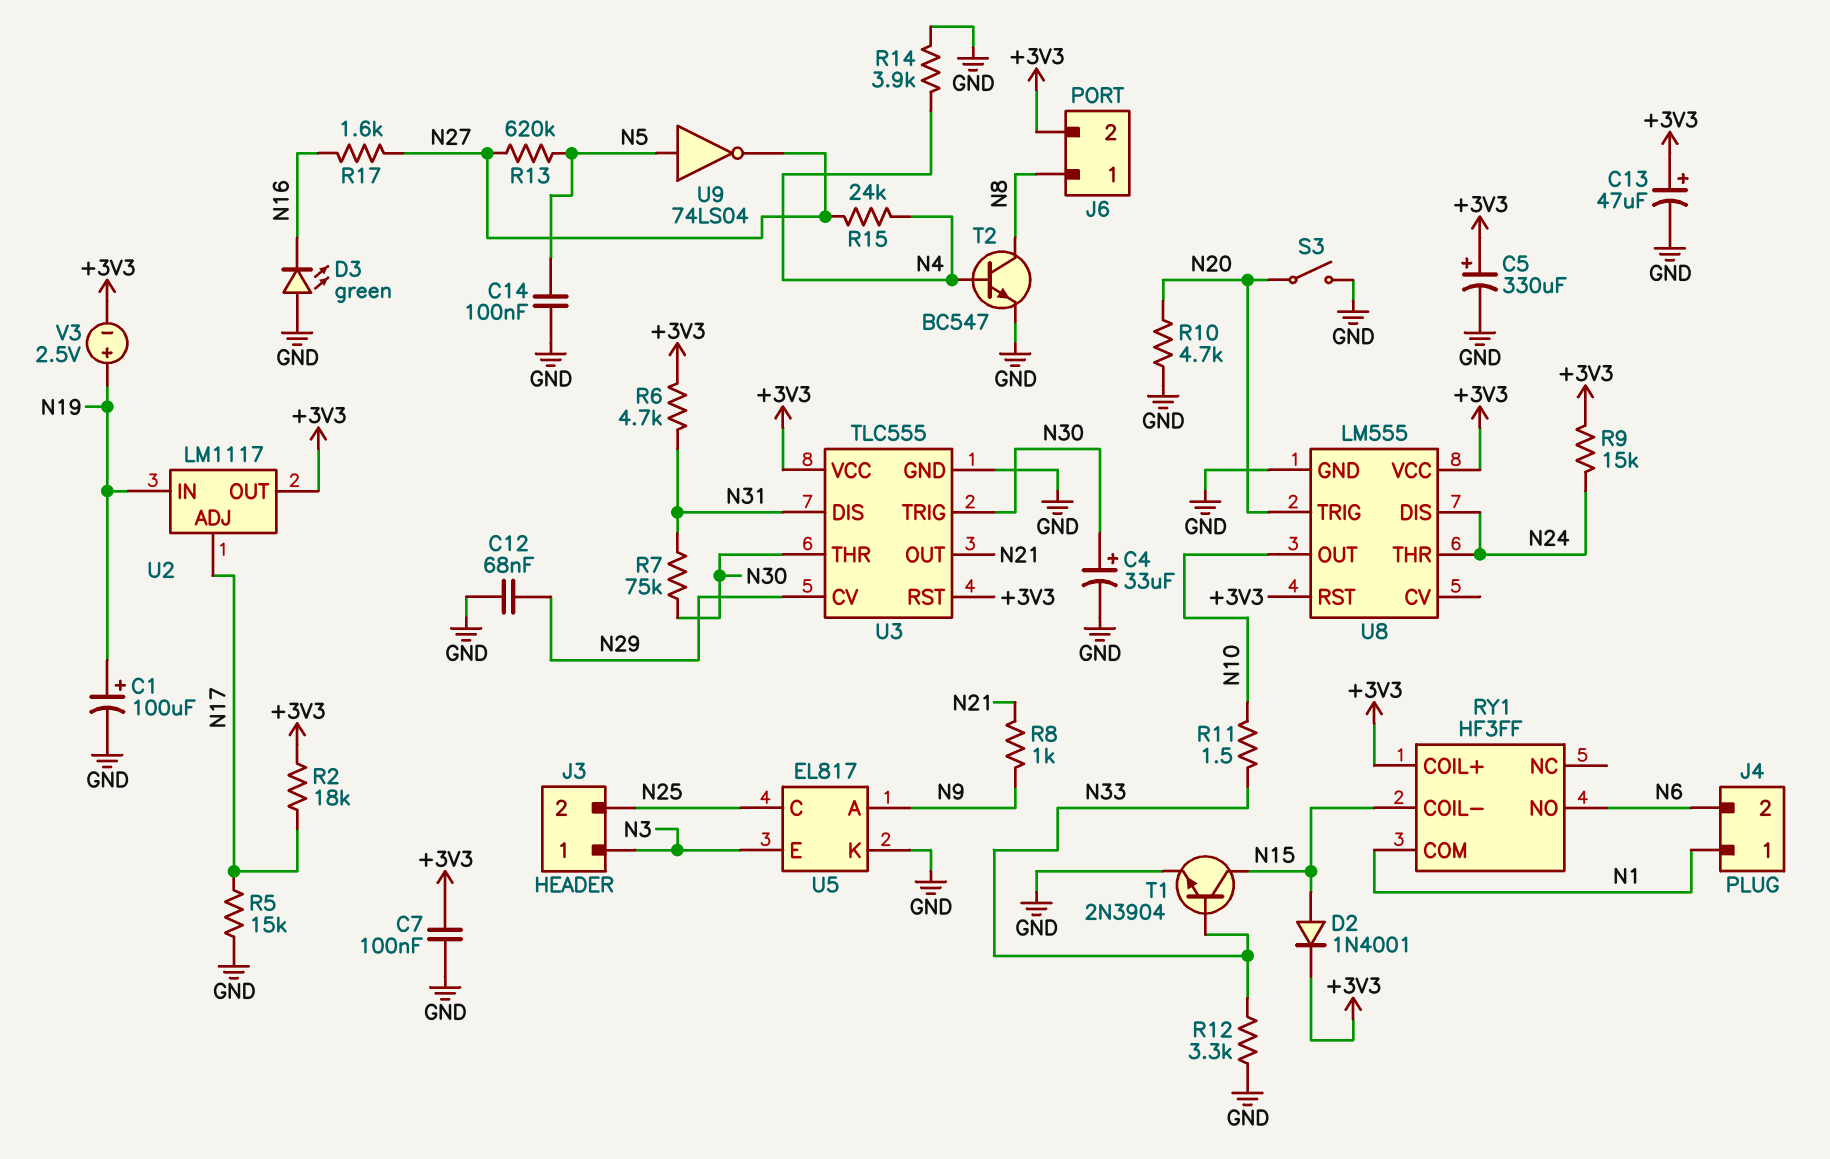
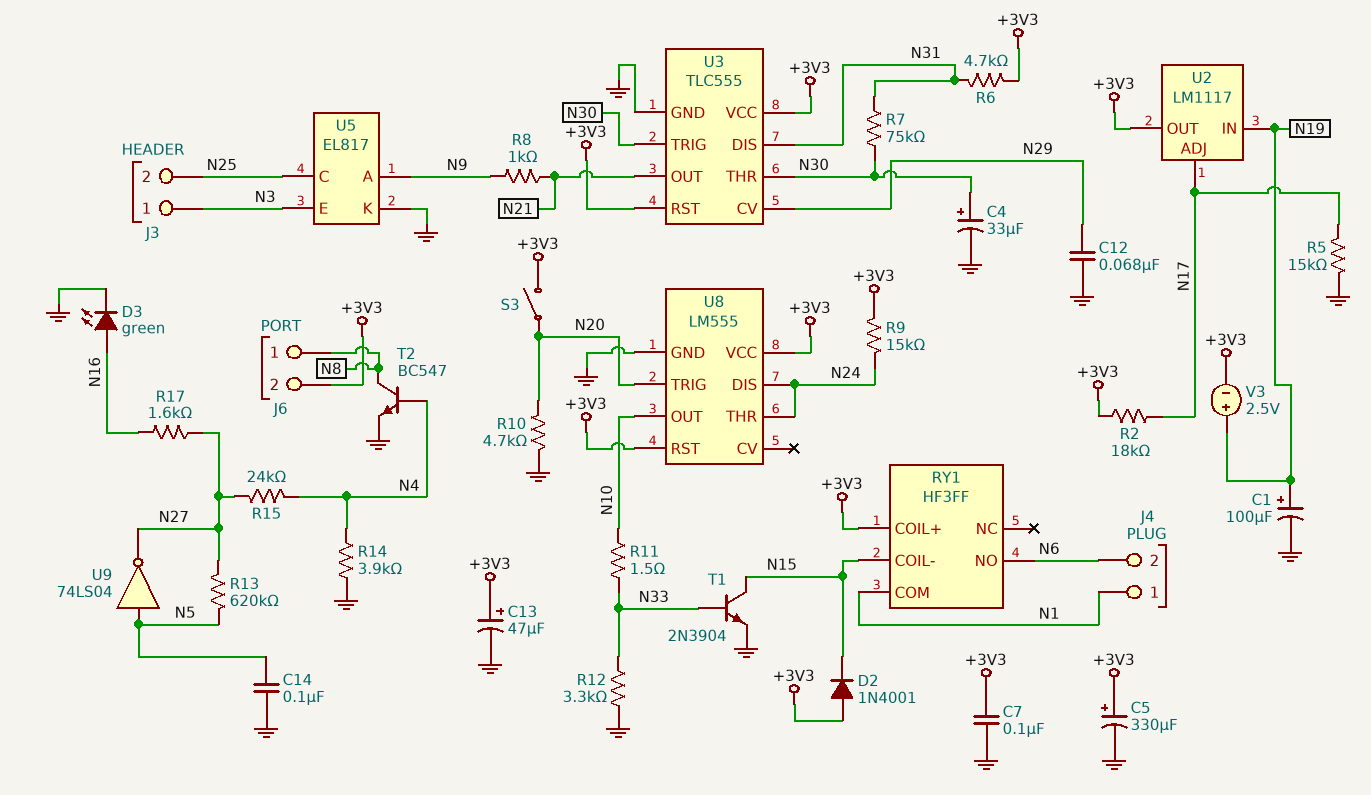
D2: diode 1N4001 (A N15, K +3V3) -> diode 1N4001 (A +3V3, K N15)
D3: LED green (A GND, K N16) -> LED green (A N16, K GND)
S3: switch (GND, N20) -> switch (+3V3, N20)

